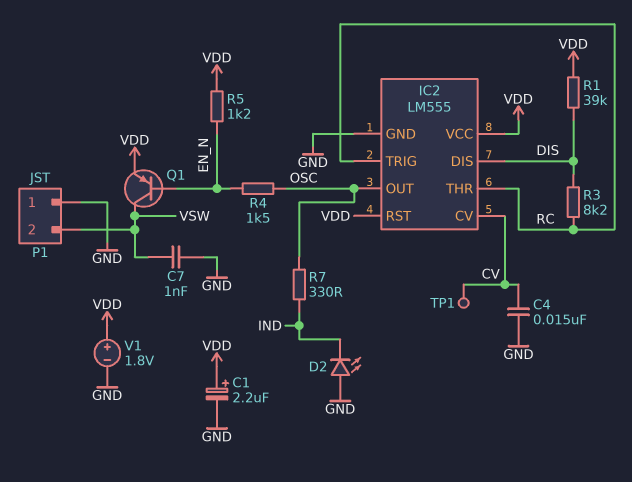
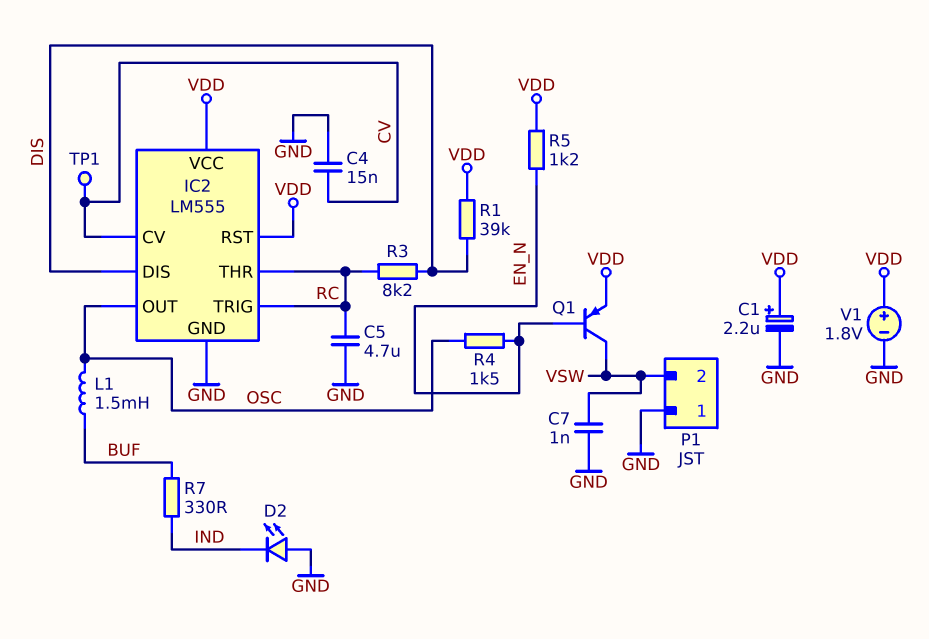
C5: none -> 4.7uF (GND, RC)
L1: none -> 1.5mH (BUF, OSC)
R7: 330 (IND, OSC) -> 330 (BUF, IND)

